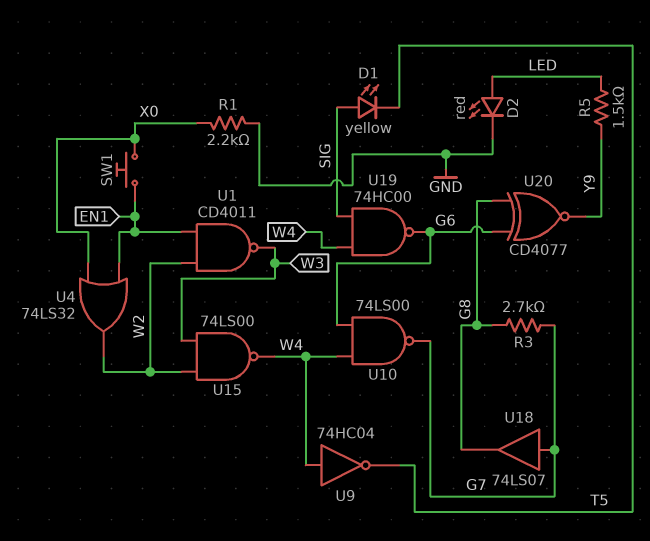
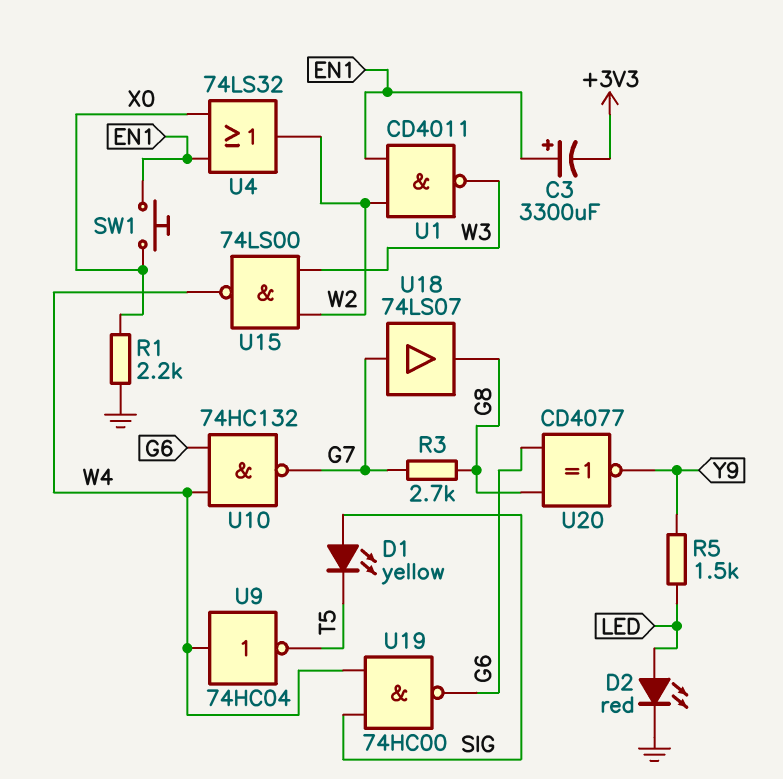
C3: none -> 3300uF (plus EN1, minus +3V3)
U10: NAND 74LS00 (in G6, in W4, out G7) -> NAND 74HC132 (in G6, in W4, out G7)

